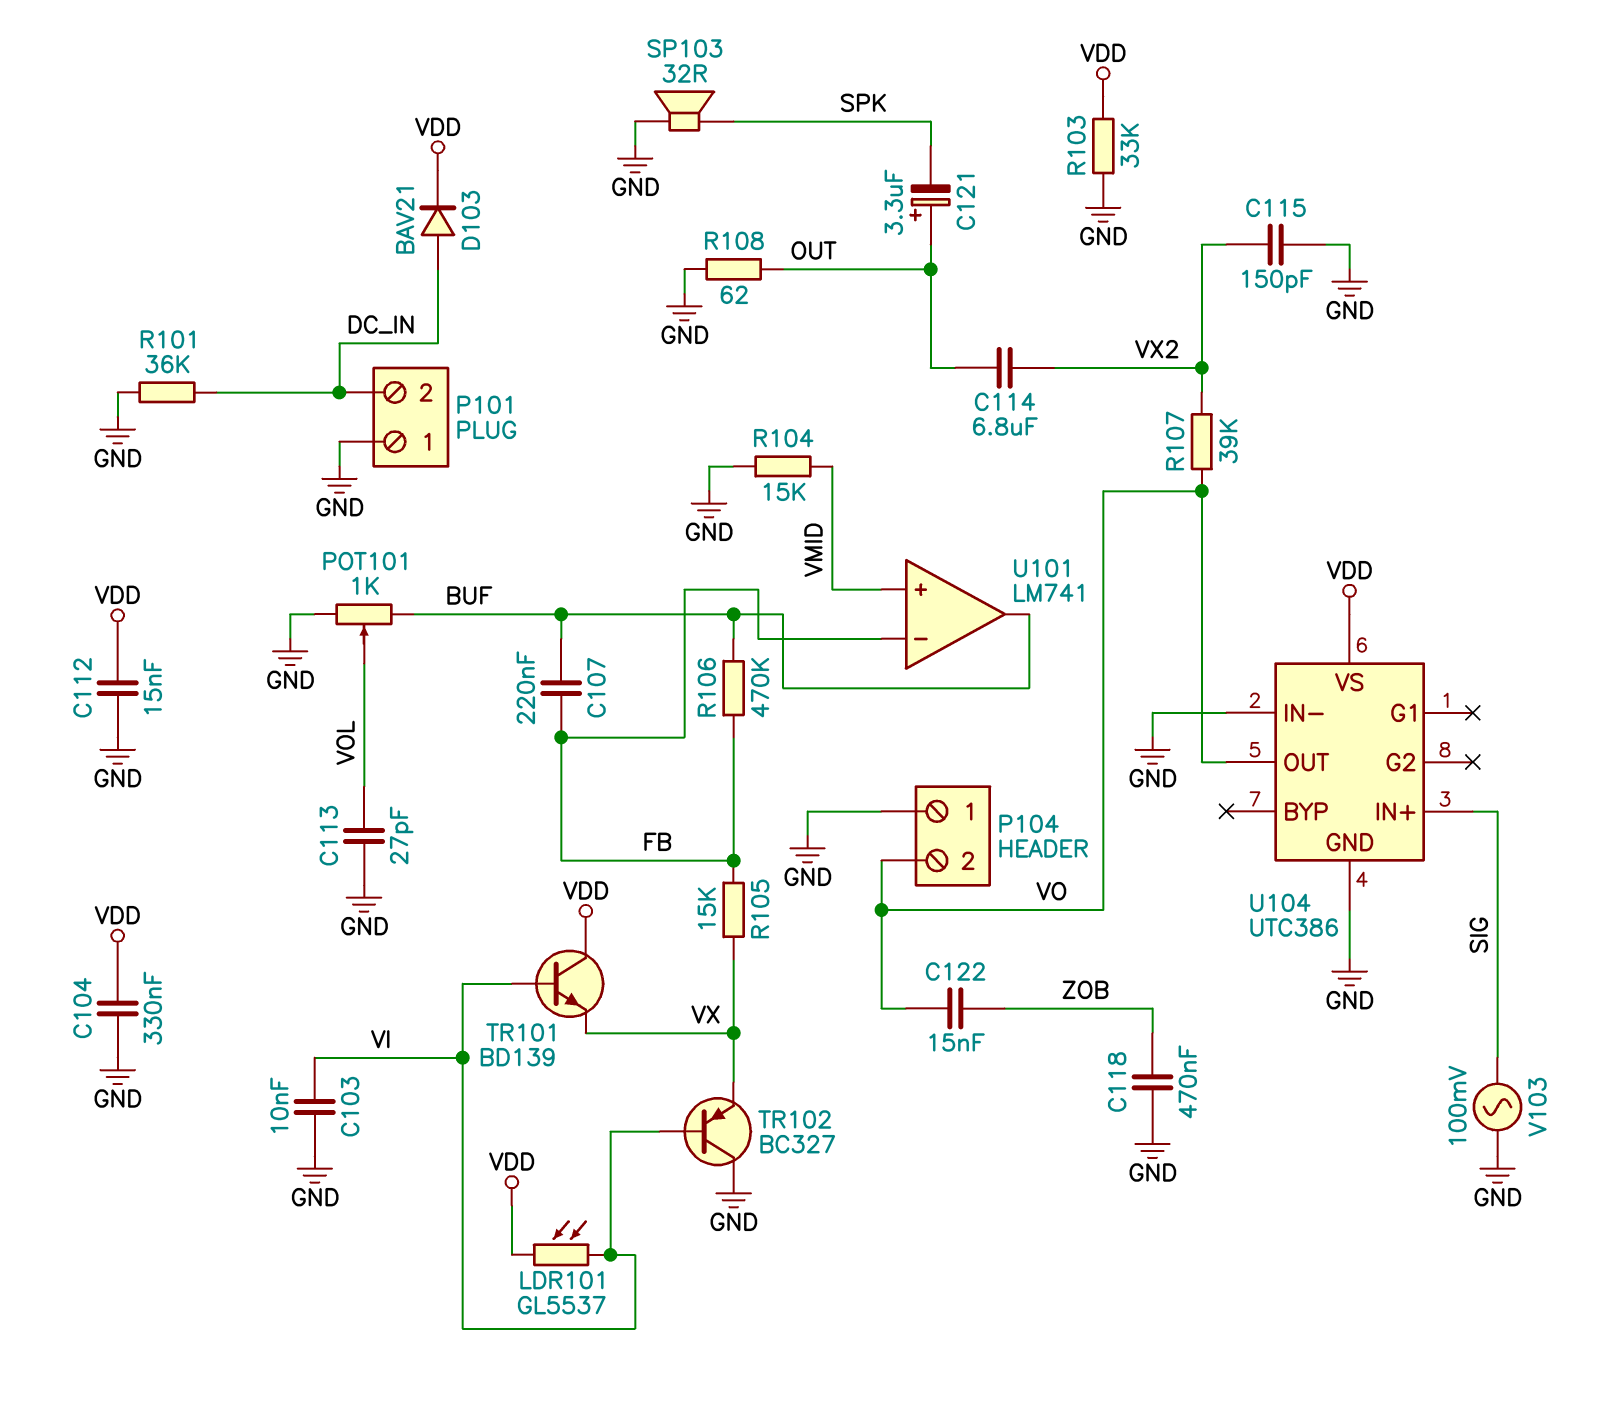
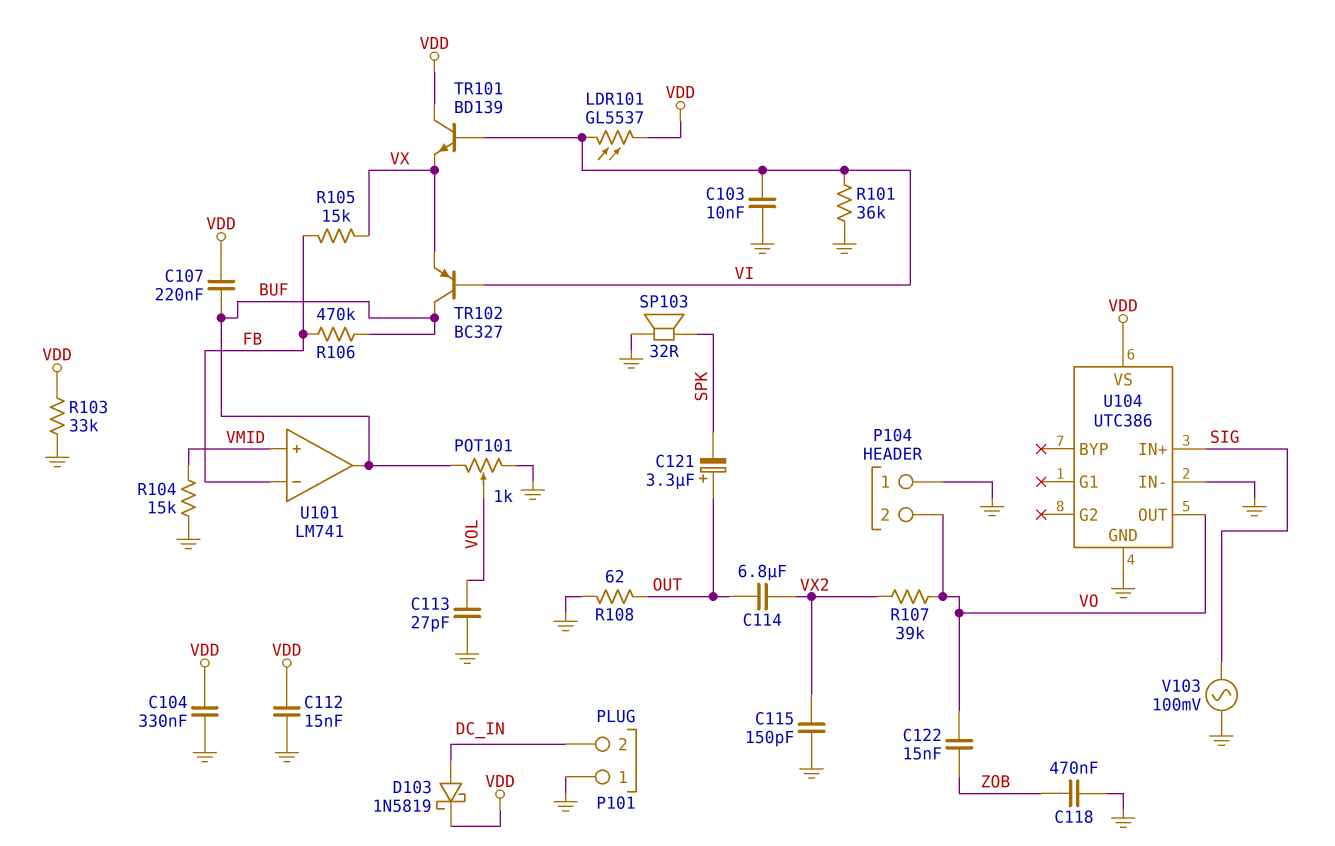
C107: 220nF (BUF, FB) -> 220nF (BUF, VDD)
D103: diode BAV21 (A DC_IN, K VDD) -> schottky 1N5819 (A DC_IN, K VDD)
R101: 36k (DC_IN, GND) -> 36k (GND, VI)
TR102: PNP BC327 (B VI, C GND, E VX) -> PNP BC327 (B VI, C BUF, E VX)

